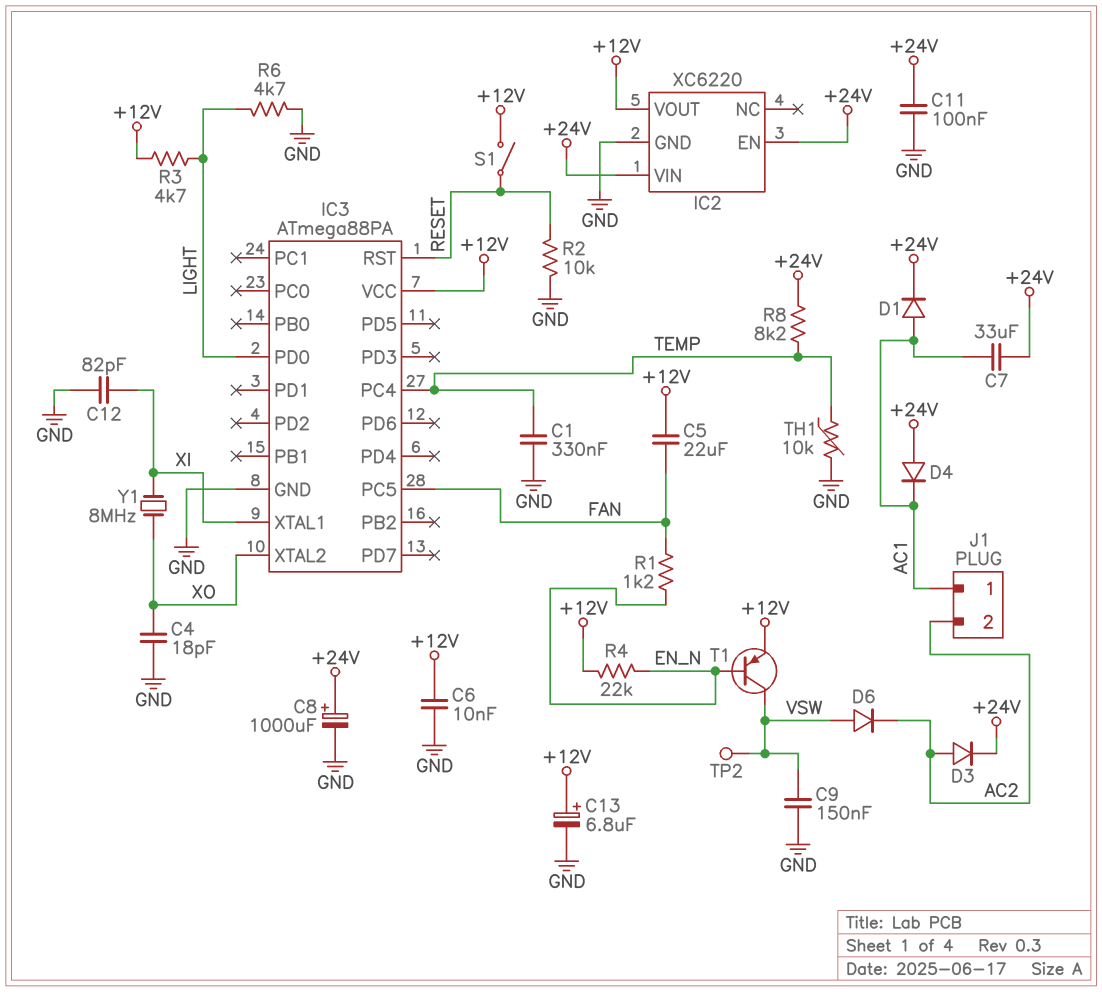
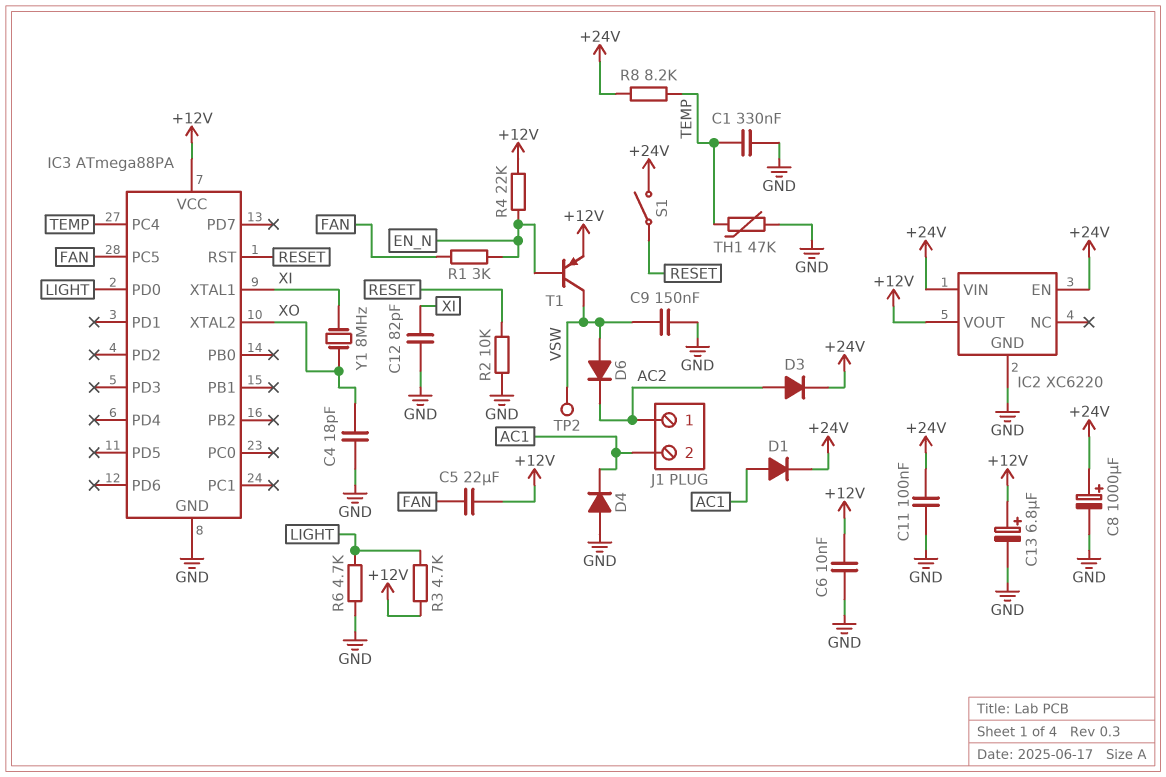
C7: 33uF (+24V, AC1) -> none
D4: diode (A +24V, K AC1) -> diode (A GND, K AC1)
J1 pin 1: AC1 -> AC2
J1 pin 2: AC2 -> AC1
R1: 1.2k (EN_N, FAN) -> 3k (EN_N, FAN)
S1: switch (+12V, RESET) -> switch (+24V, RESET)
TH1: 10k (GND, TEMP) -> 47k (GND, TEMP)

